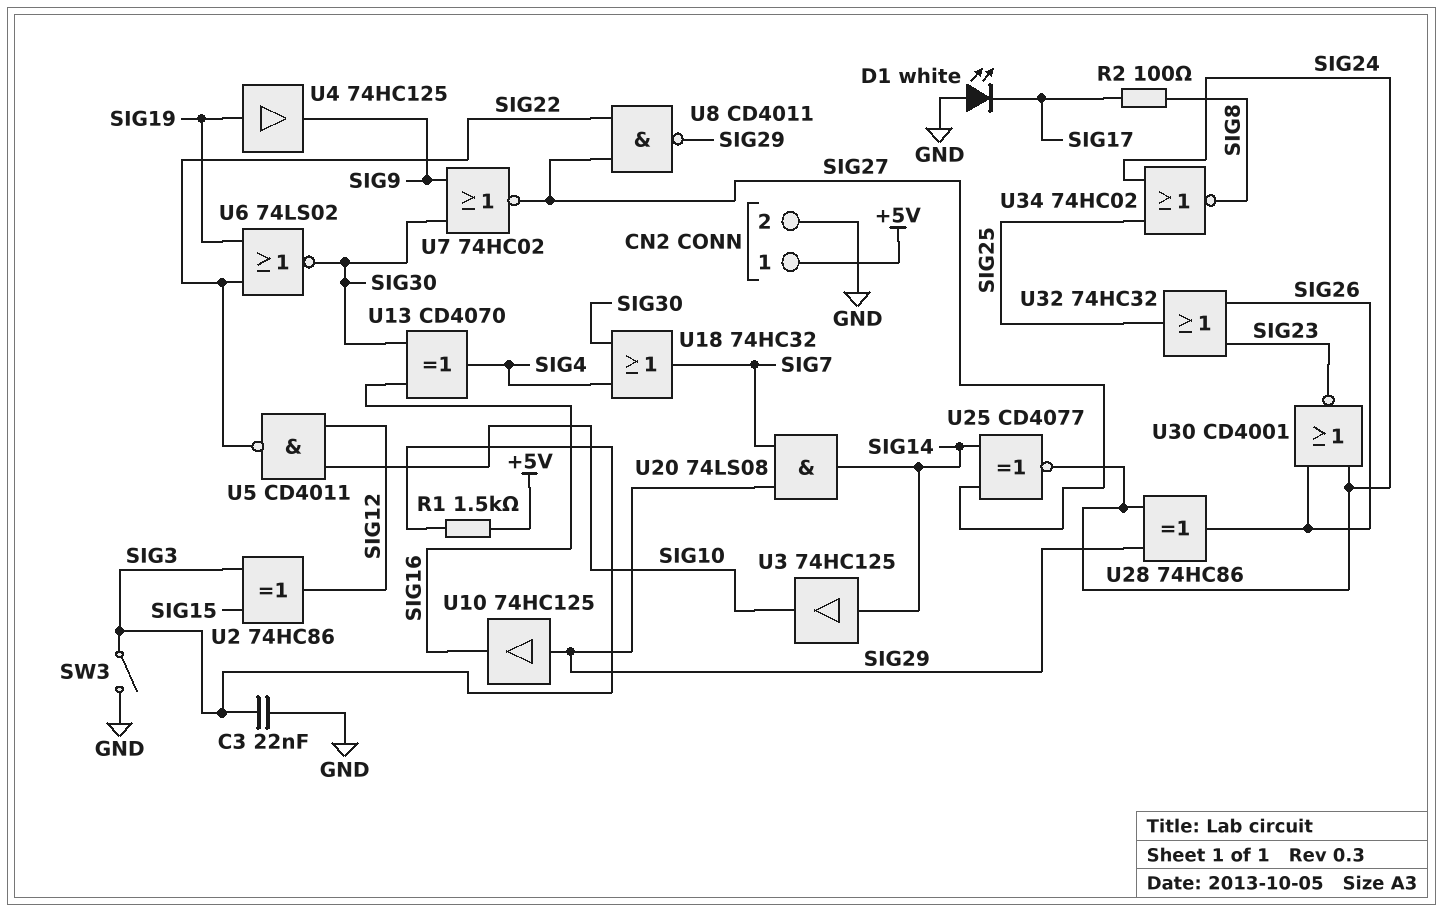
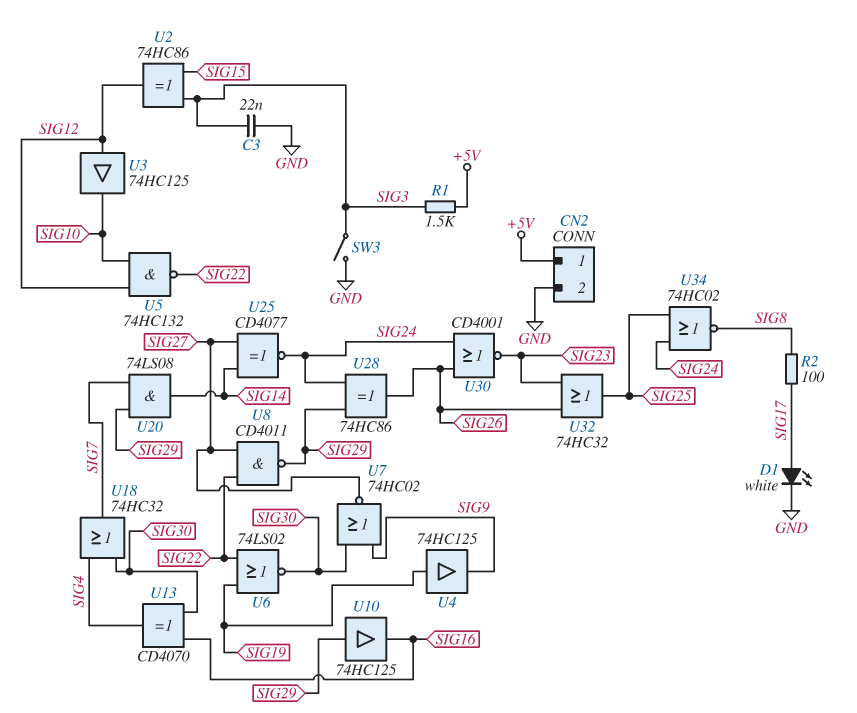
D1: LED white (A GND, K SIG17) -> LED white (A SIG17, K GND)
U3: buffer 74HC125 (in SIG14, out SIG10) -> buffer 74HC125 (in SIG12, out SIG10)
U5: NAND CD4011 (in SIG10, in SIG12, out SIG22) -> NAND 74HC132 (in SIG10, in SIG12, out SIG22)

